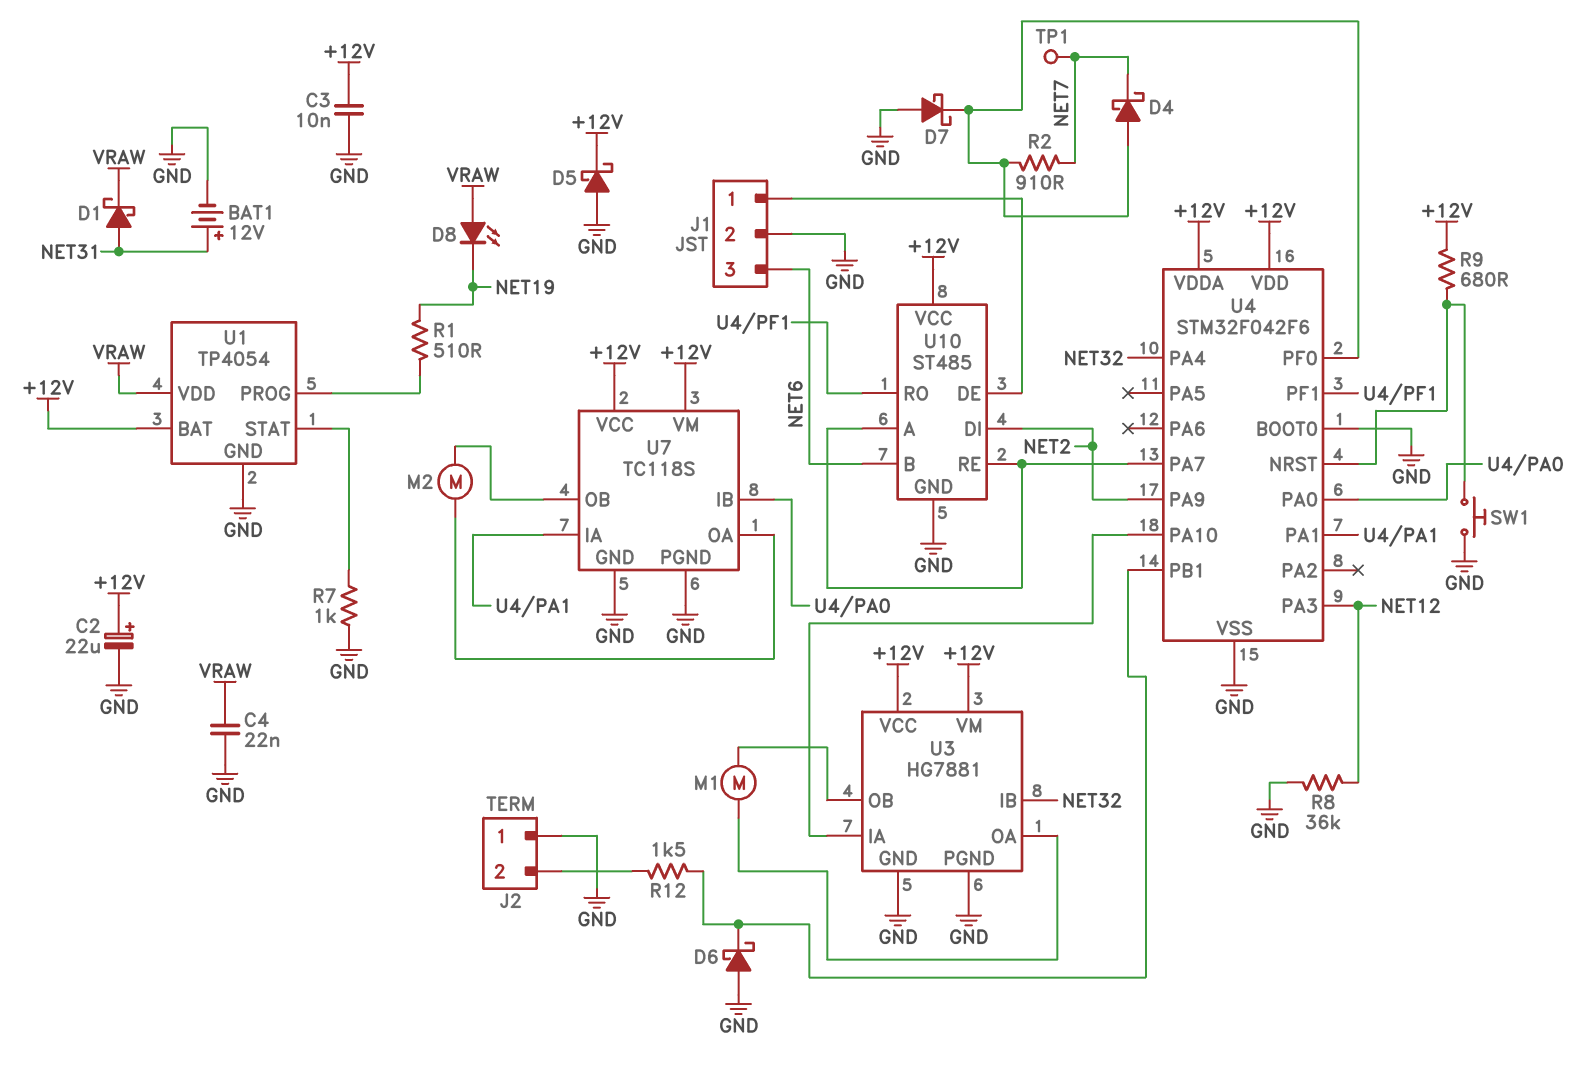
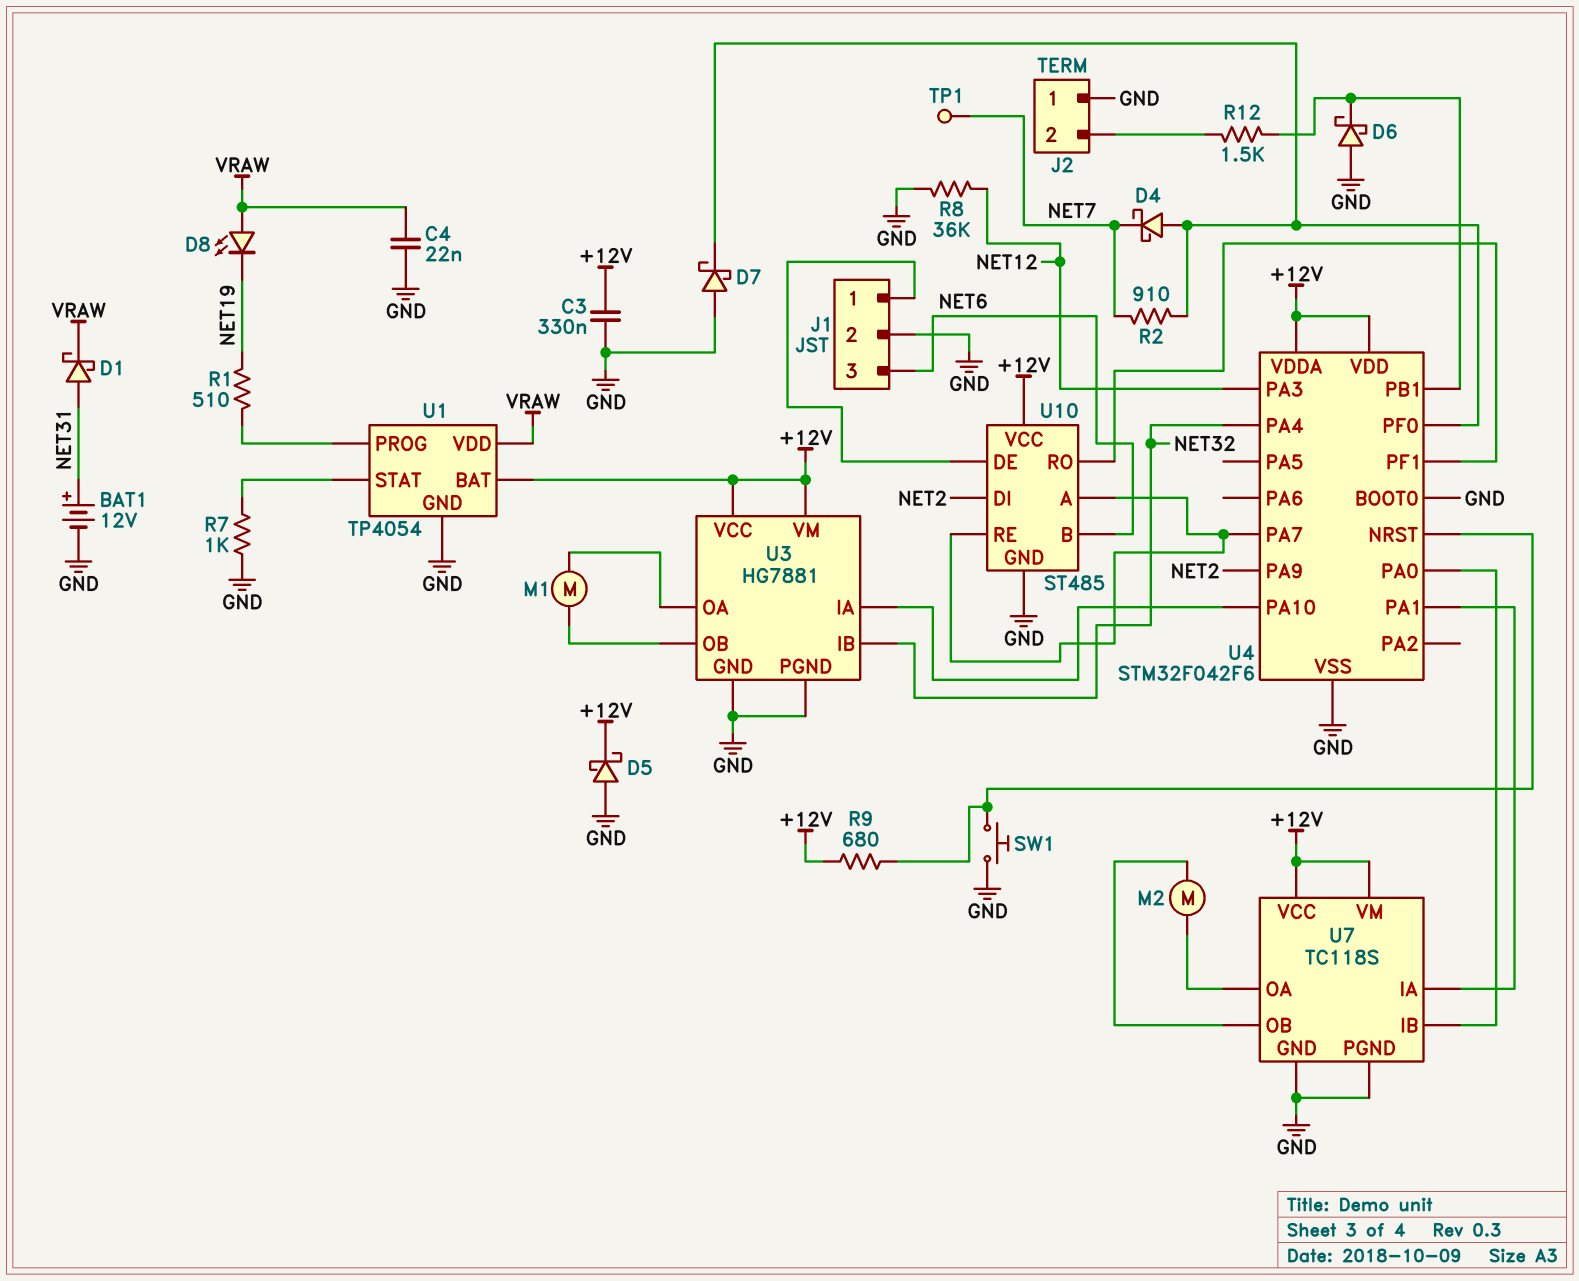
C2: 22uF (plus +12V, minus GND) -> none
C3: 10nF (+12V, GND) -> 330nF (+12V, GND)

